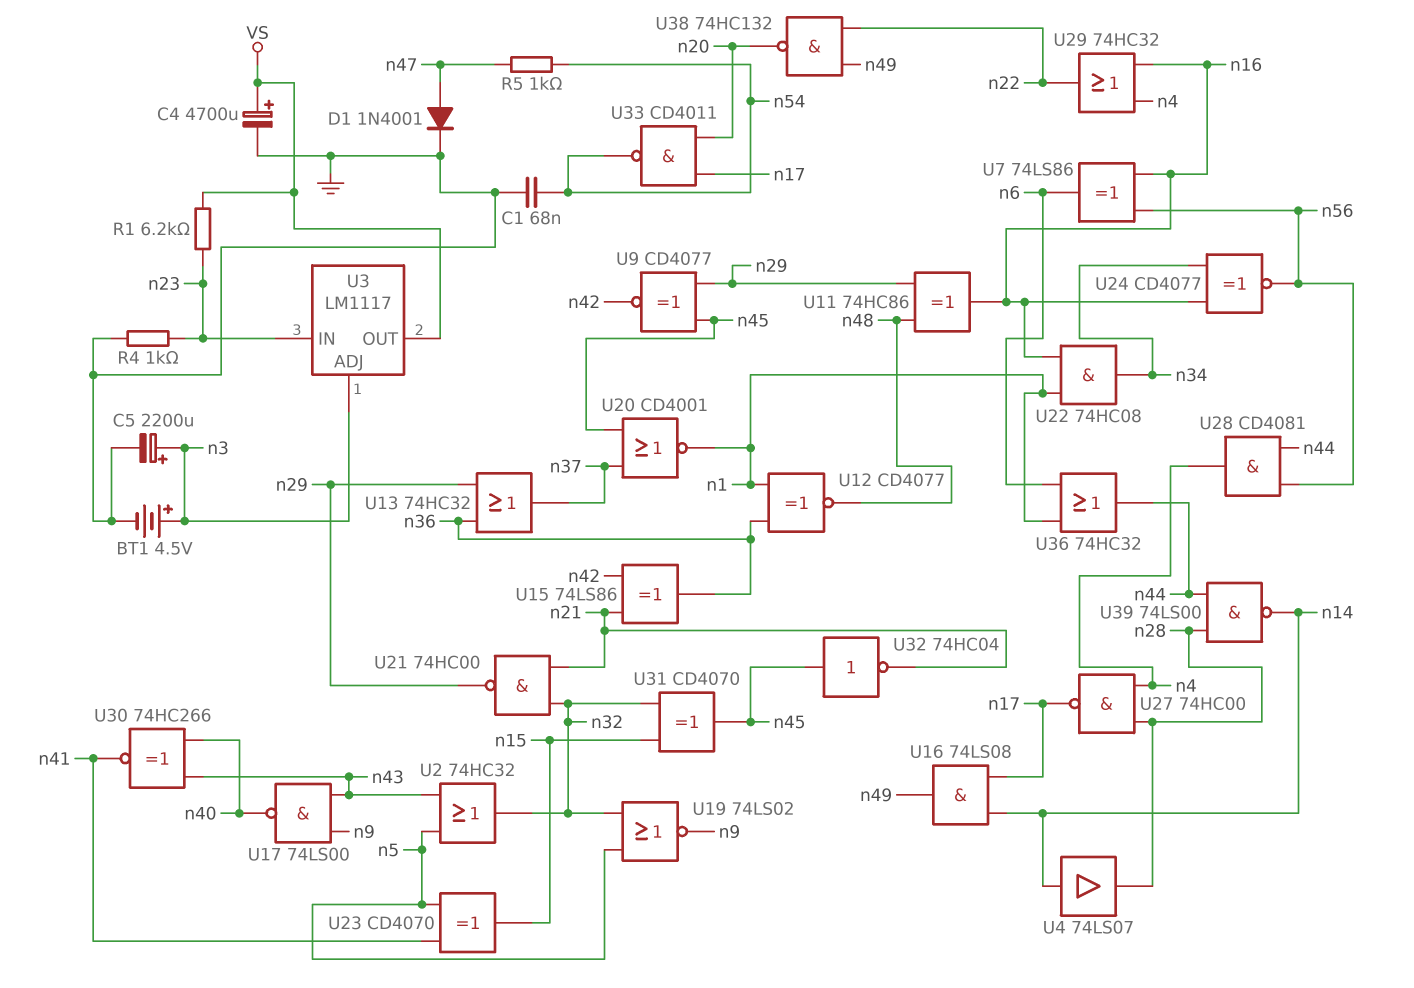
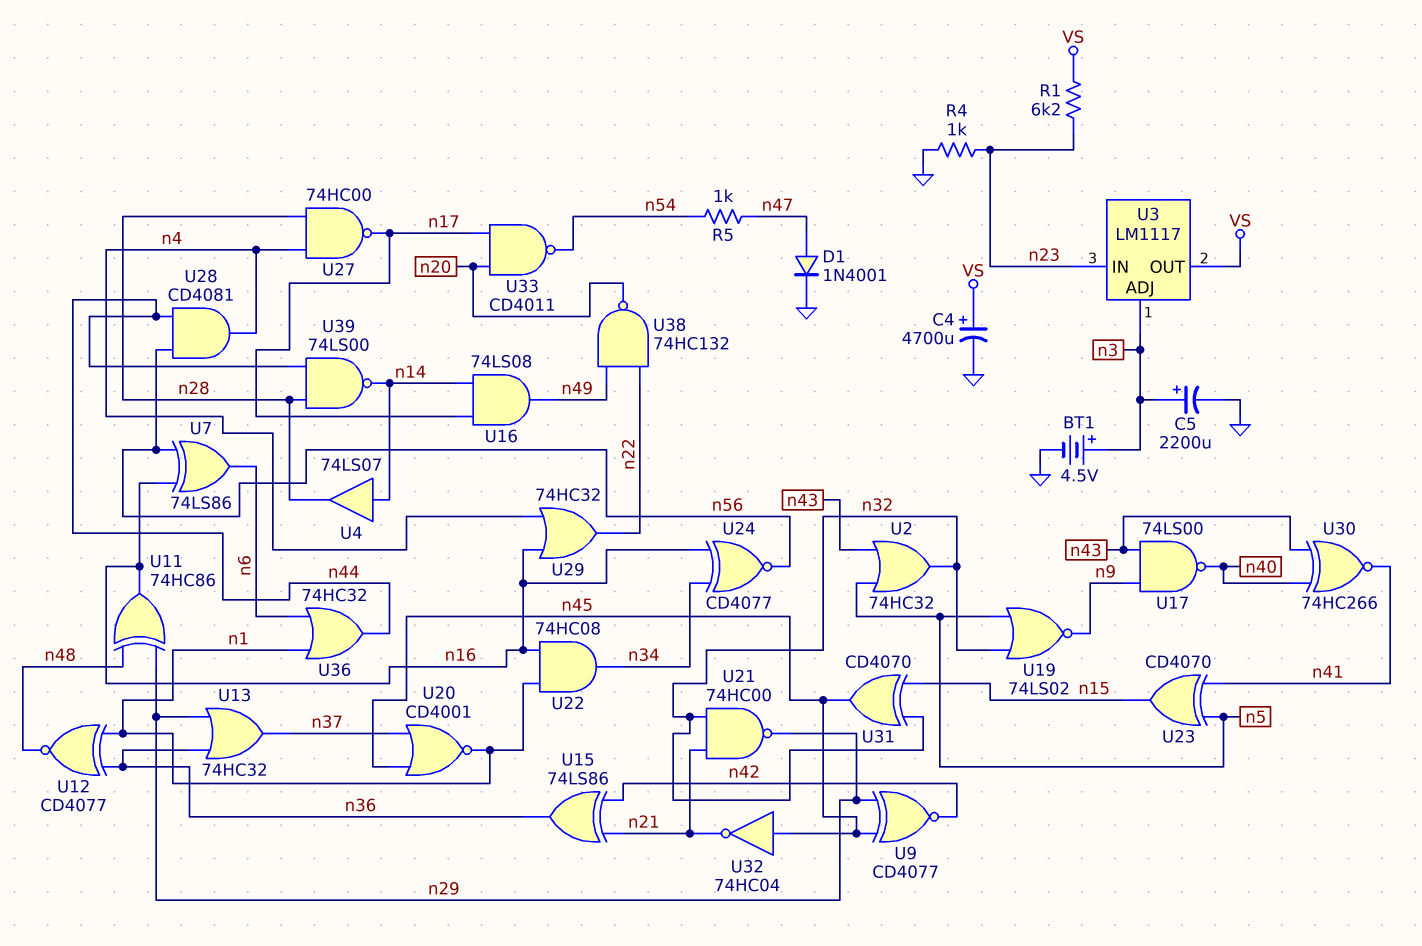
C1: 68nF (GND, n54) -> none

